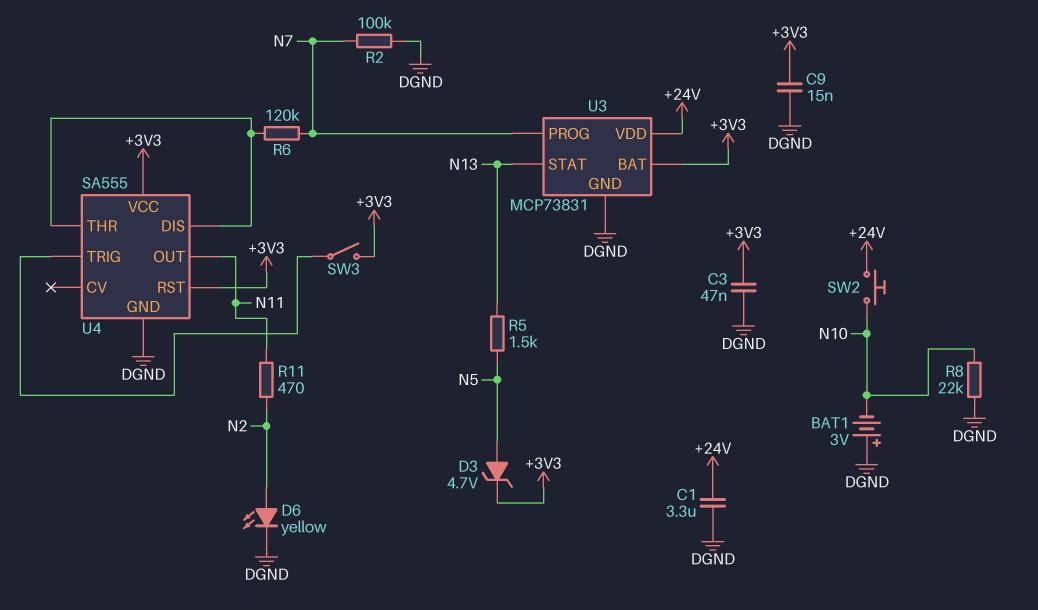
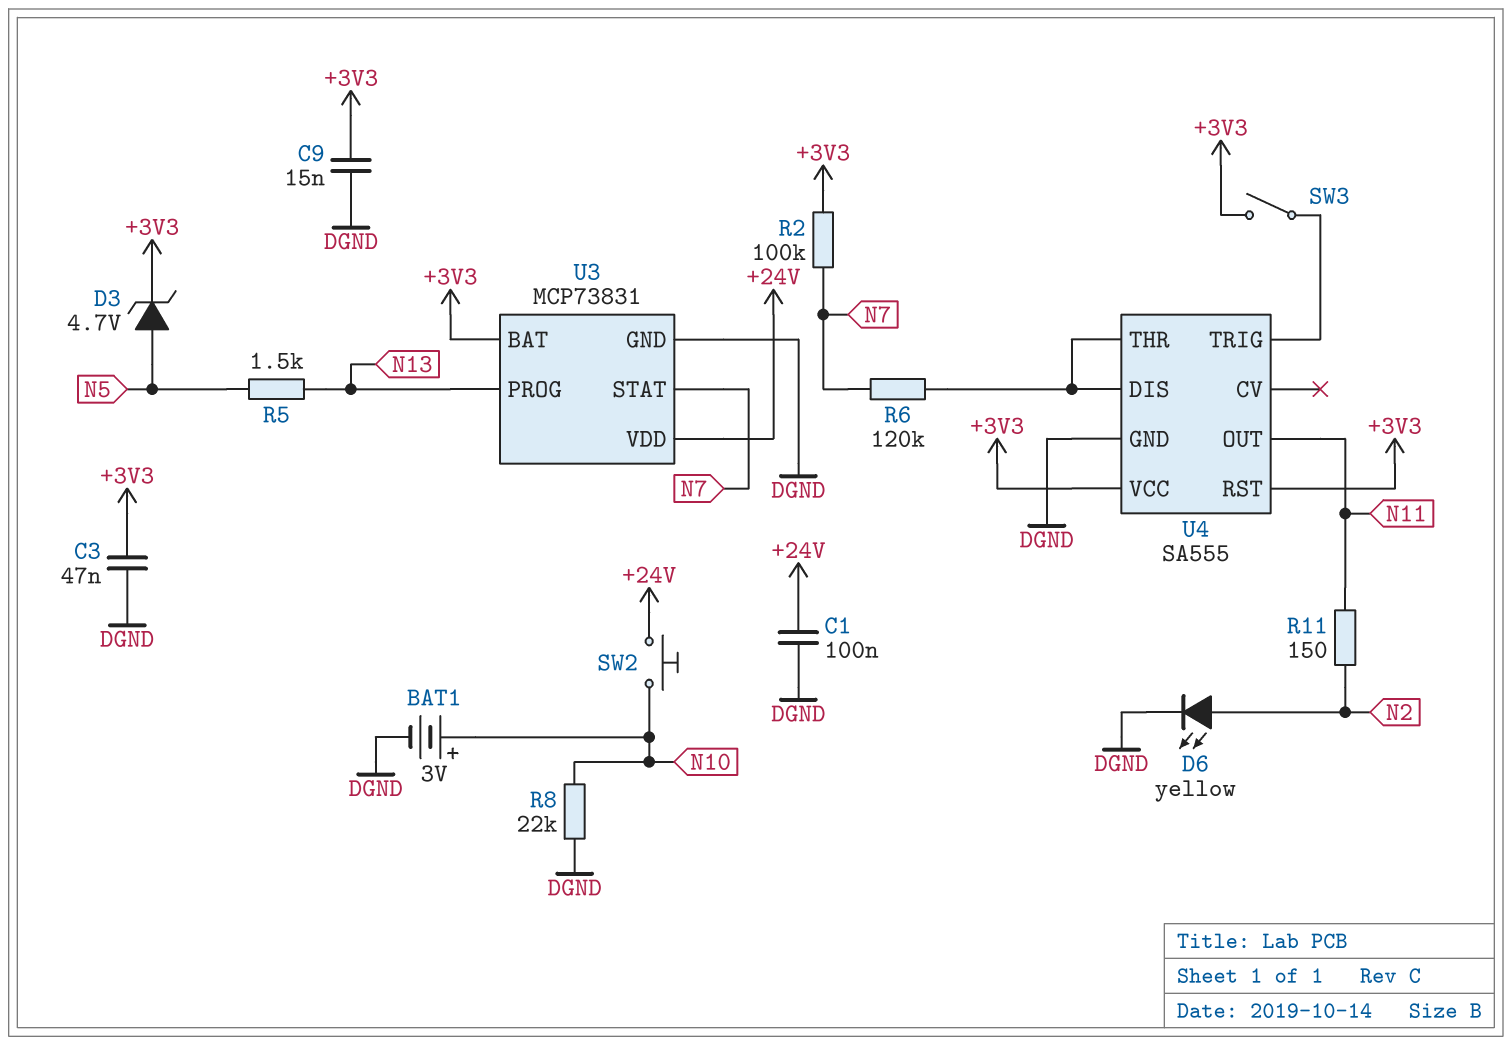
BAT1: 3V (plus DGND, minus N10) -> 3V (plus N10, minus DGND)
C1: 3.3uF (+24V, DGND) -> 100nF (+24V, DGND)
R2: 100k (DGND, N7) -> 100k (+3V3, N7)
R11: 470 (N2, N11) -> 150 (N2, N11)
U3 pin PROG: N7 -> N13
U3 pin STAT: N13 -> N7

